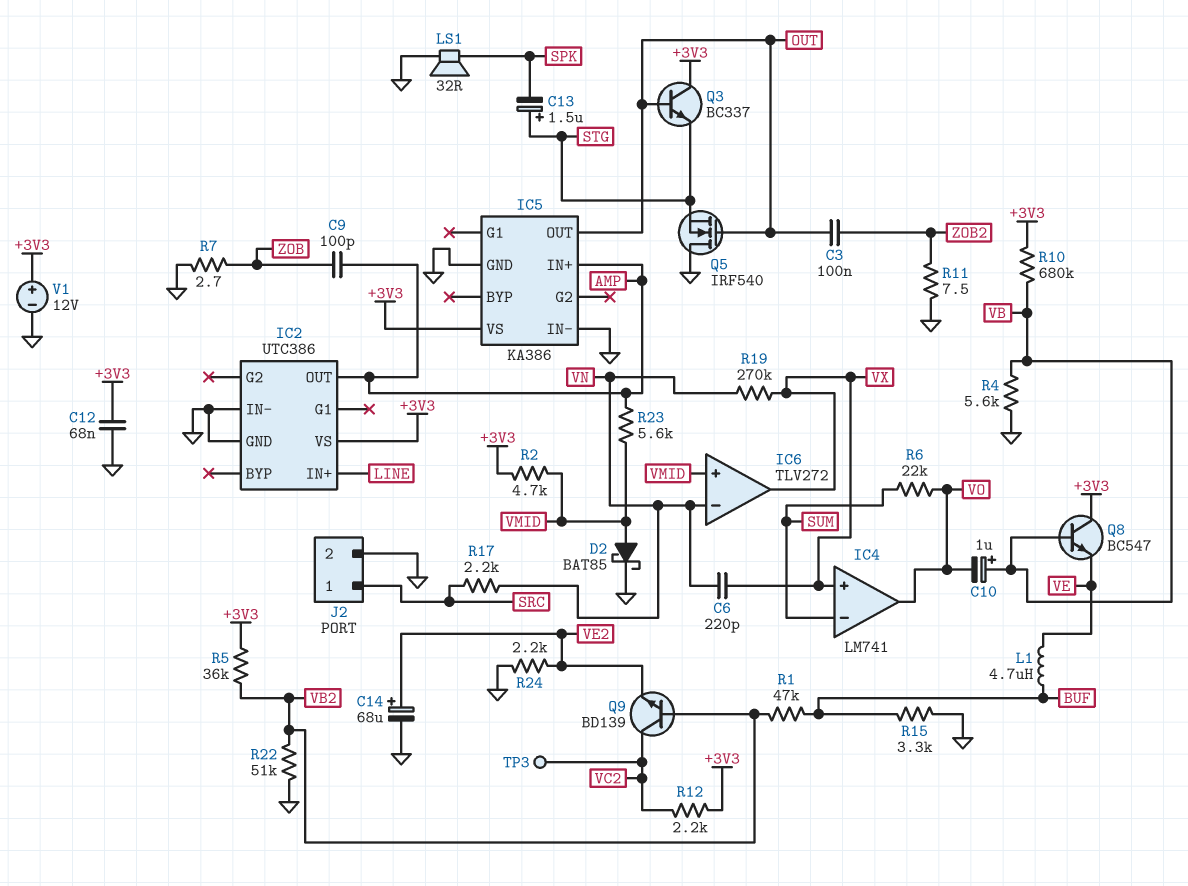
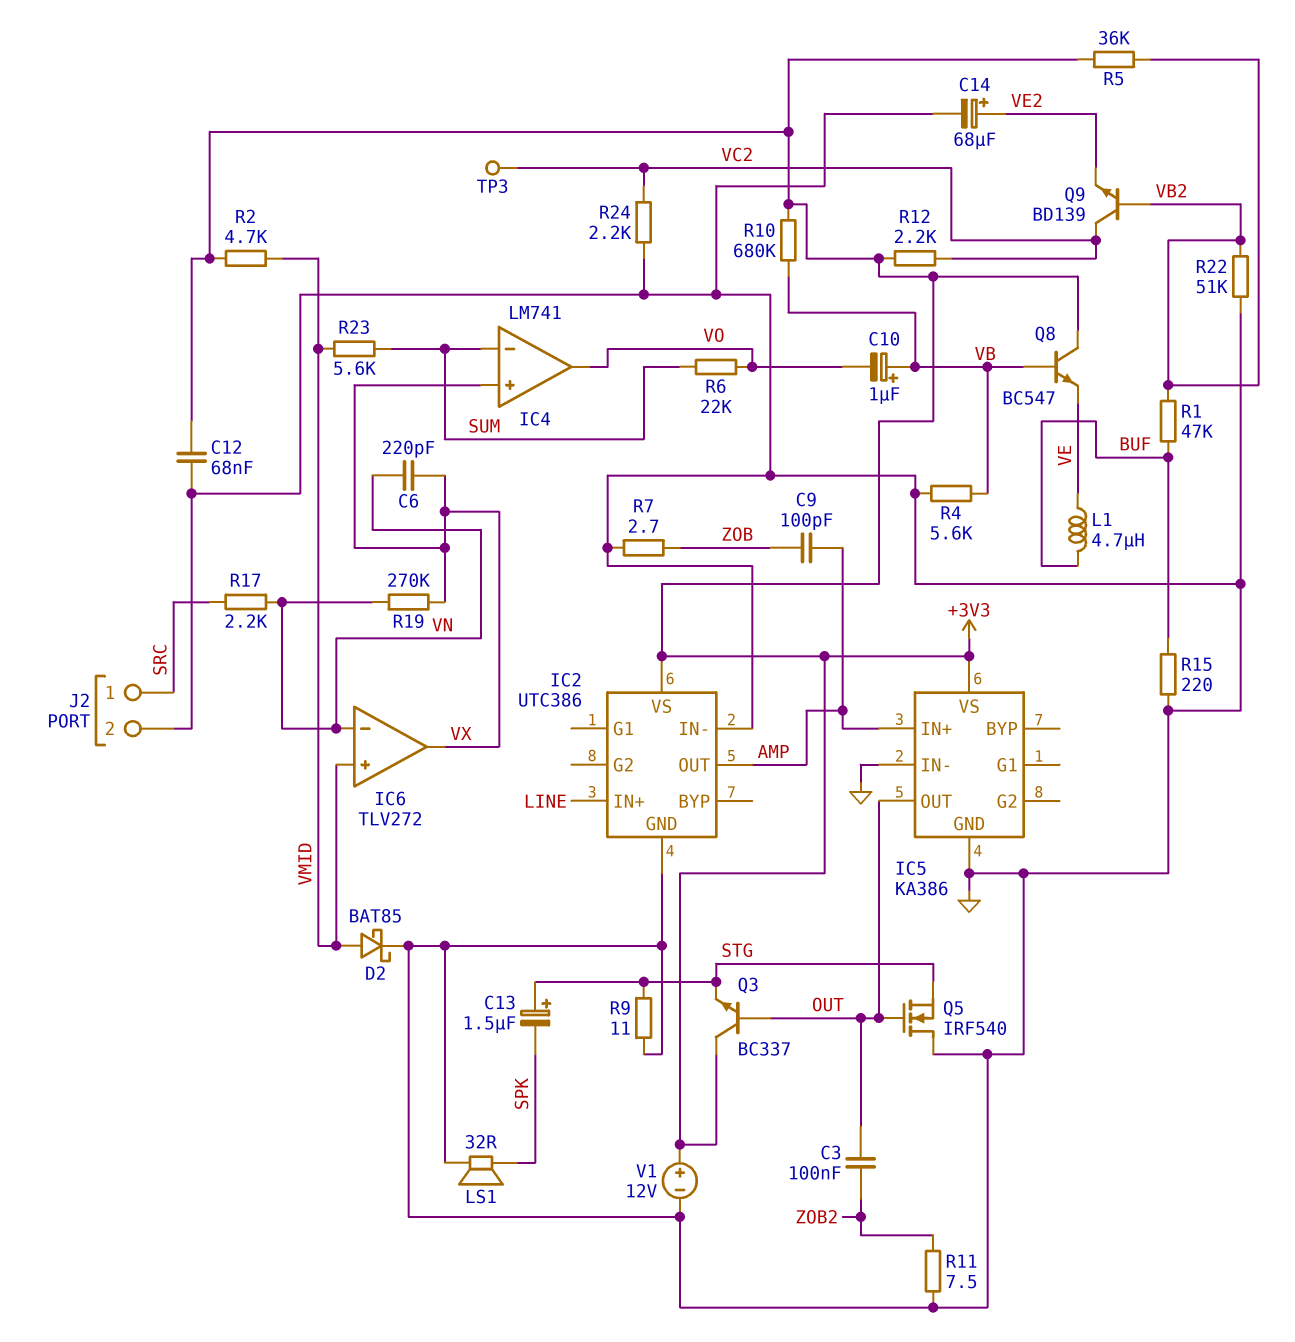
R9: none -> 11 (GND, STG)
R15: 3.3k (BUF, GND) -> 220 (BUF, GND)
R23: 5.6k (AMP, VMID) -> 5.6k (SUM, VMID)
R24: 2.2k (GND, VE2) -> 2.2k (GND, VC2)

